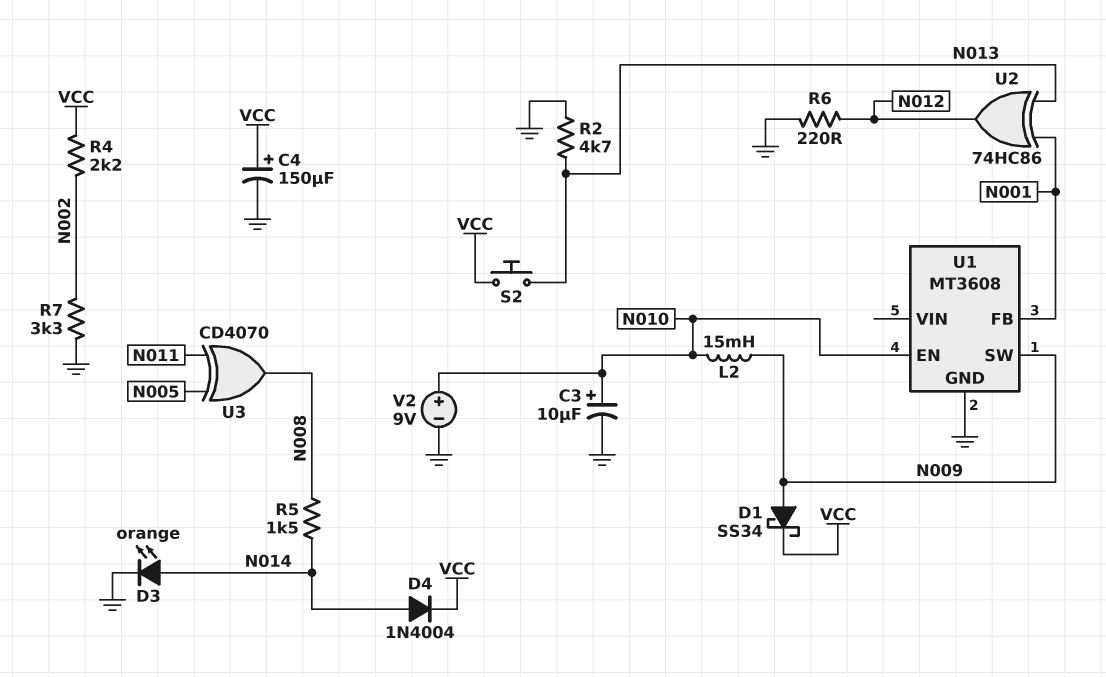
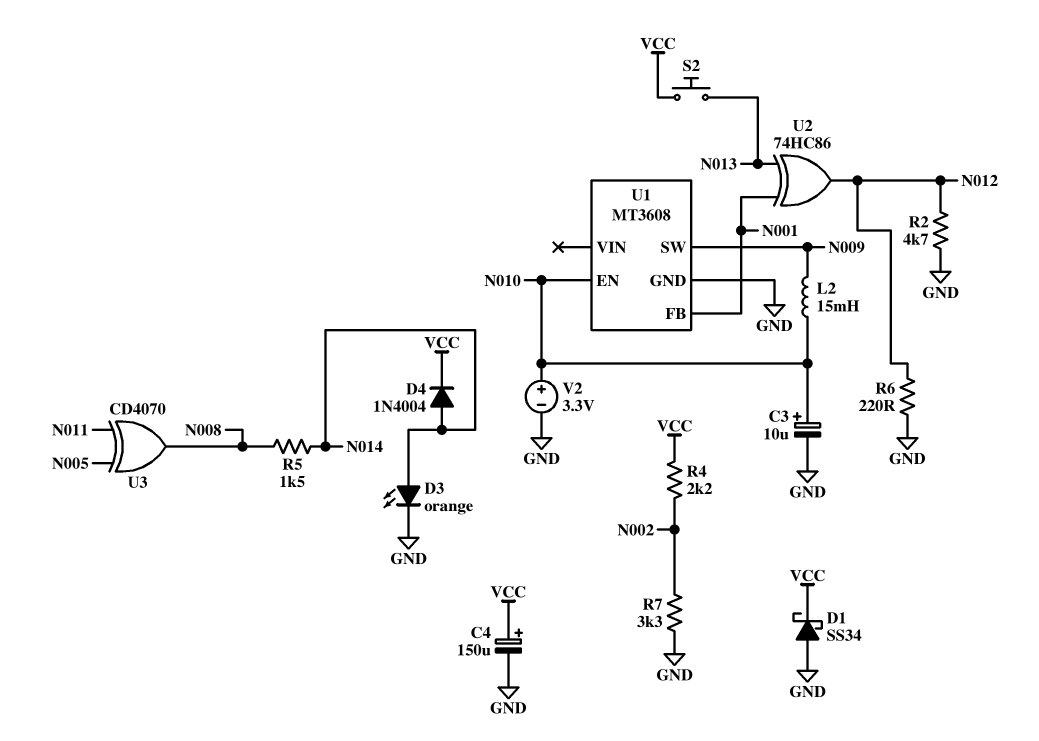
D1: schottky SS34 (A N009, K VCC) -> schottky SS34 (A GND, K VCC)
R2: 4.7k (GND, N013) -> 4.7k (GND, N012)
V2: 9V (plus N010, minus GND) -> 3.3V (plus N010, minus GND)

